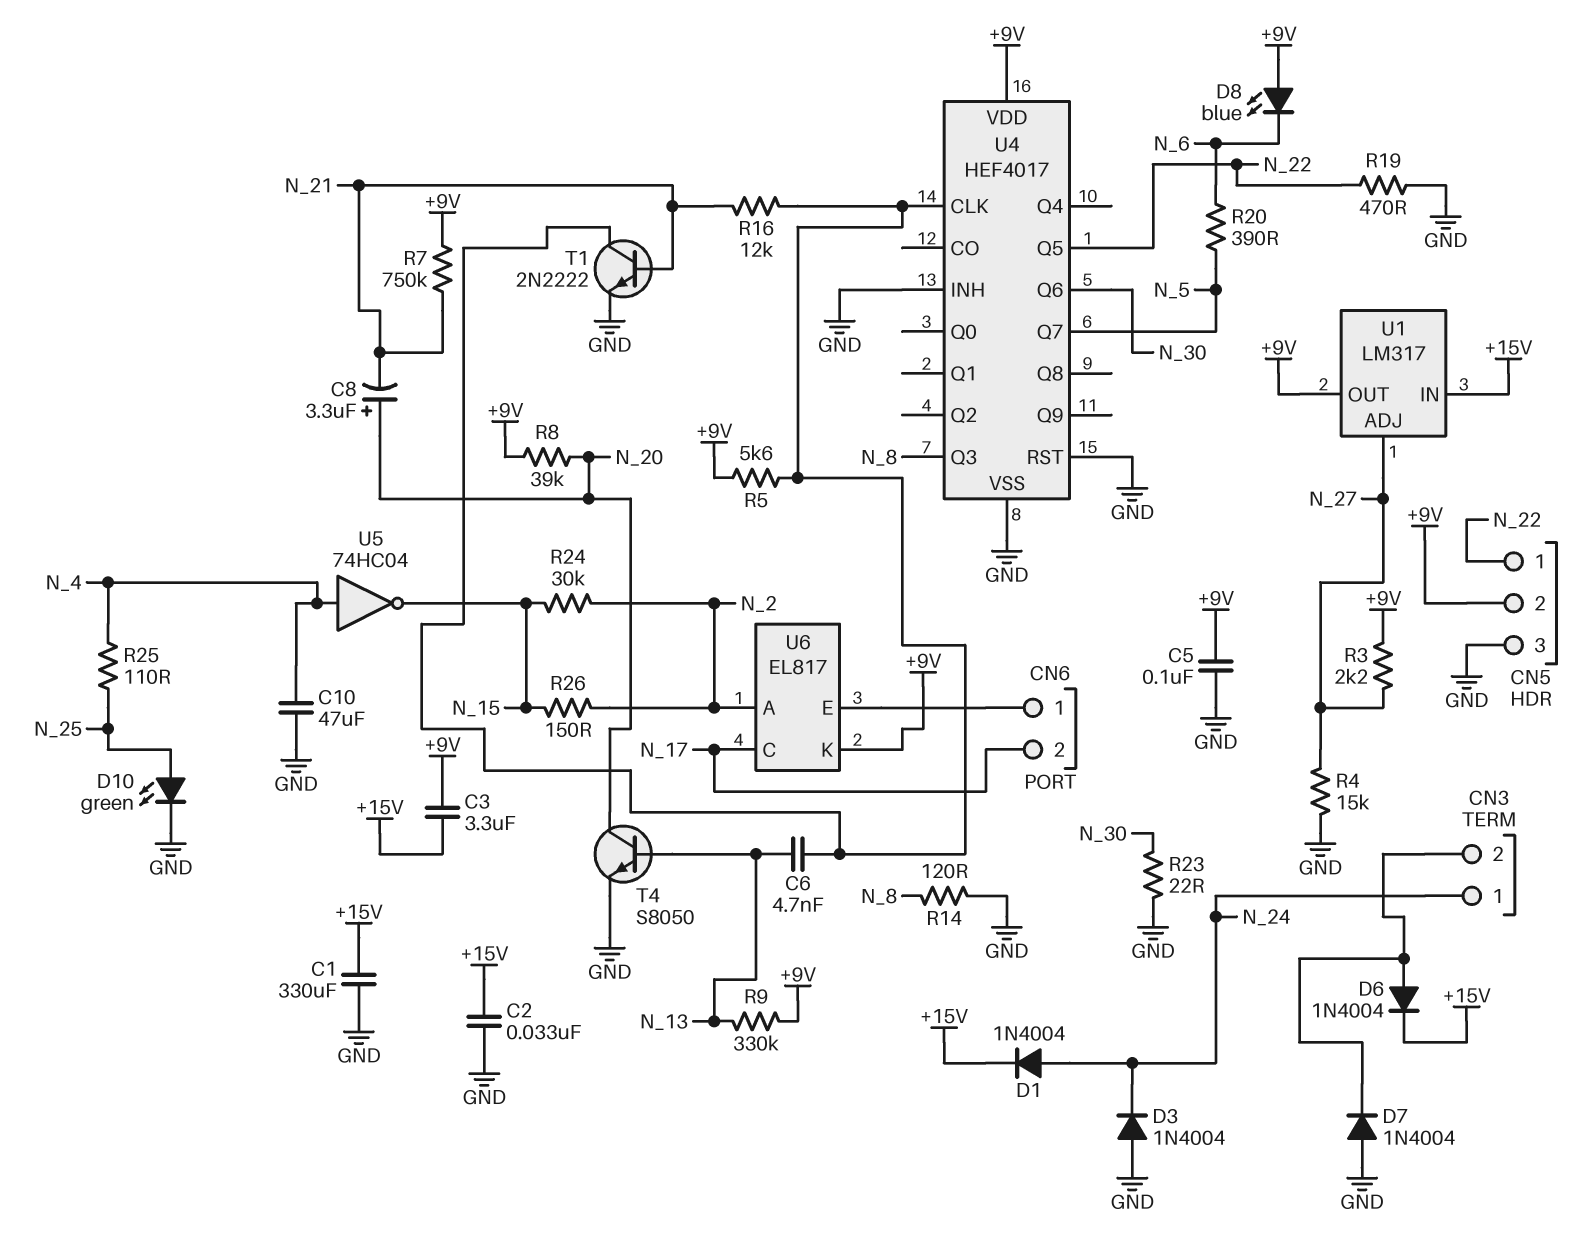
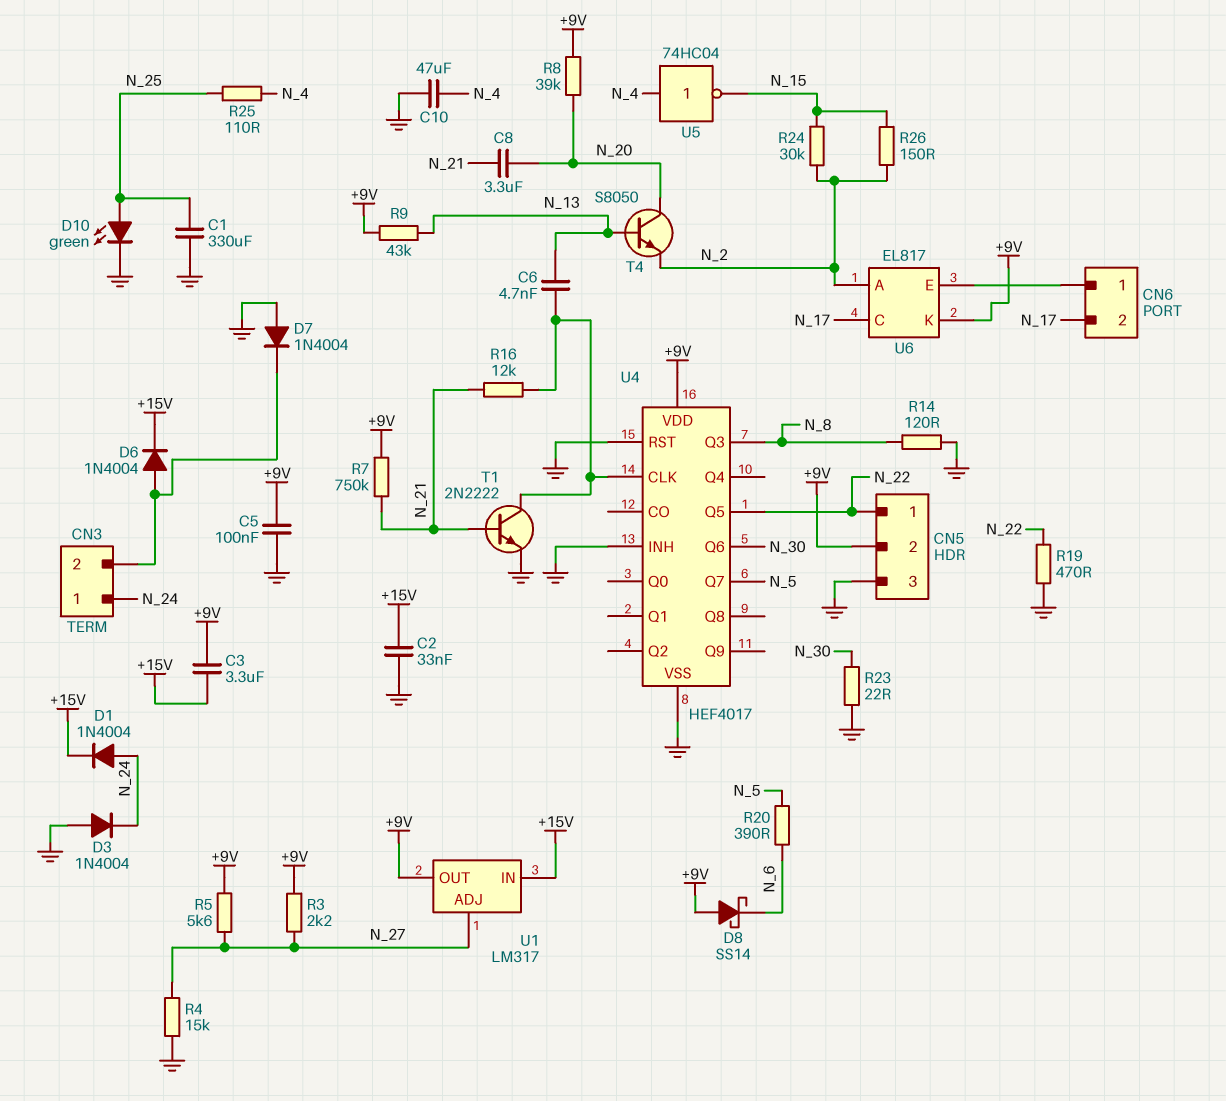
C1: 330uF (+15V, GND) -> 330uF (GND, N_25)
C8: 3.3uF (plus N_20, minus N_21) -> 3.3uF (N_20, N_21)
D8: LED blue (A +9V, K N_6) -> schottky SS14 (A +9V, K N_6)
R5: 5.6k (+9V, U4/CLK) -> 5.6k (+9V, N_27)
R9: 330k (+9V, N_13) -> 43k (+9V, N_13)
T4: NPN S8050 (B N_13, C N_20, E GND) -> NPN S8050 (B N_13, C N_20, E N_2)

